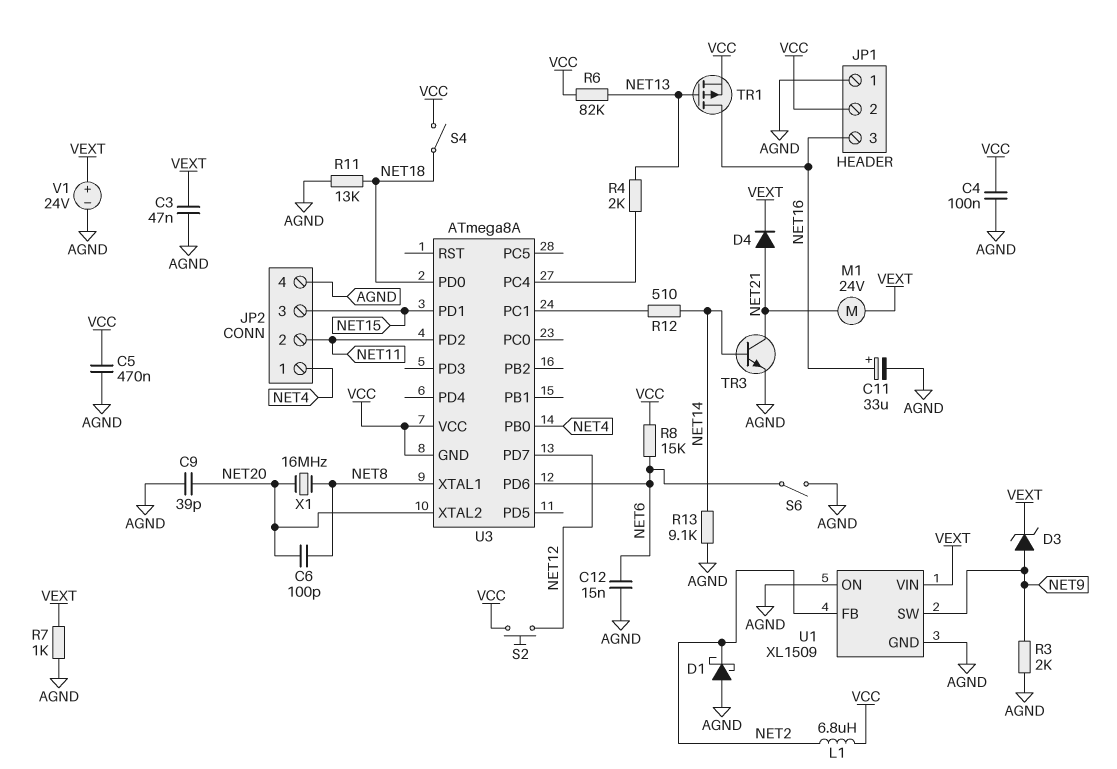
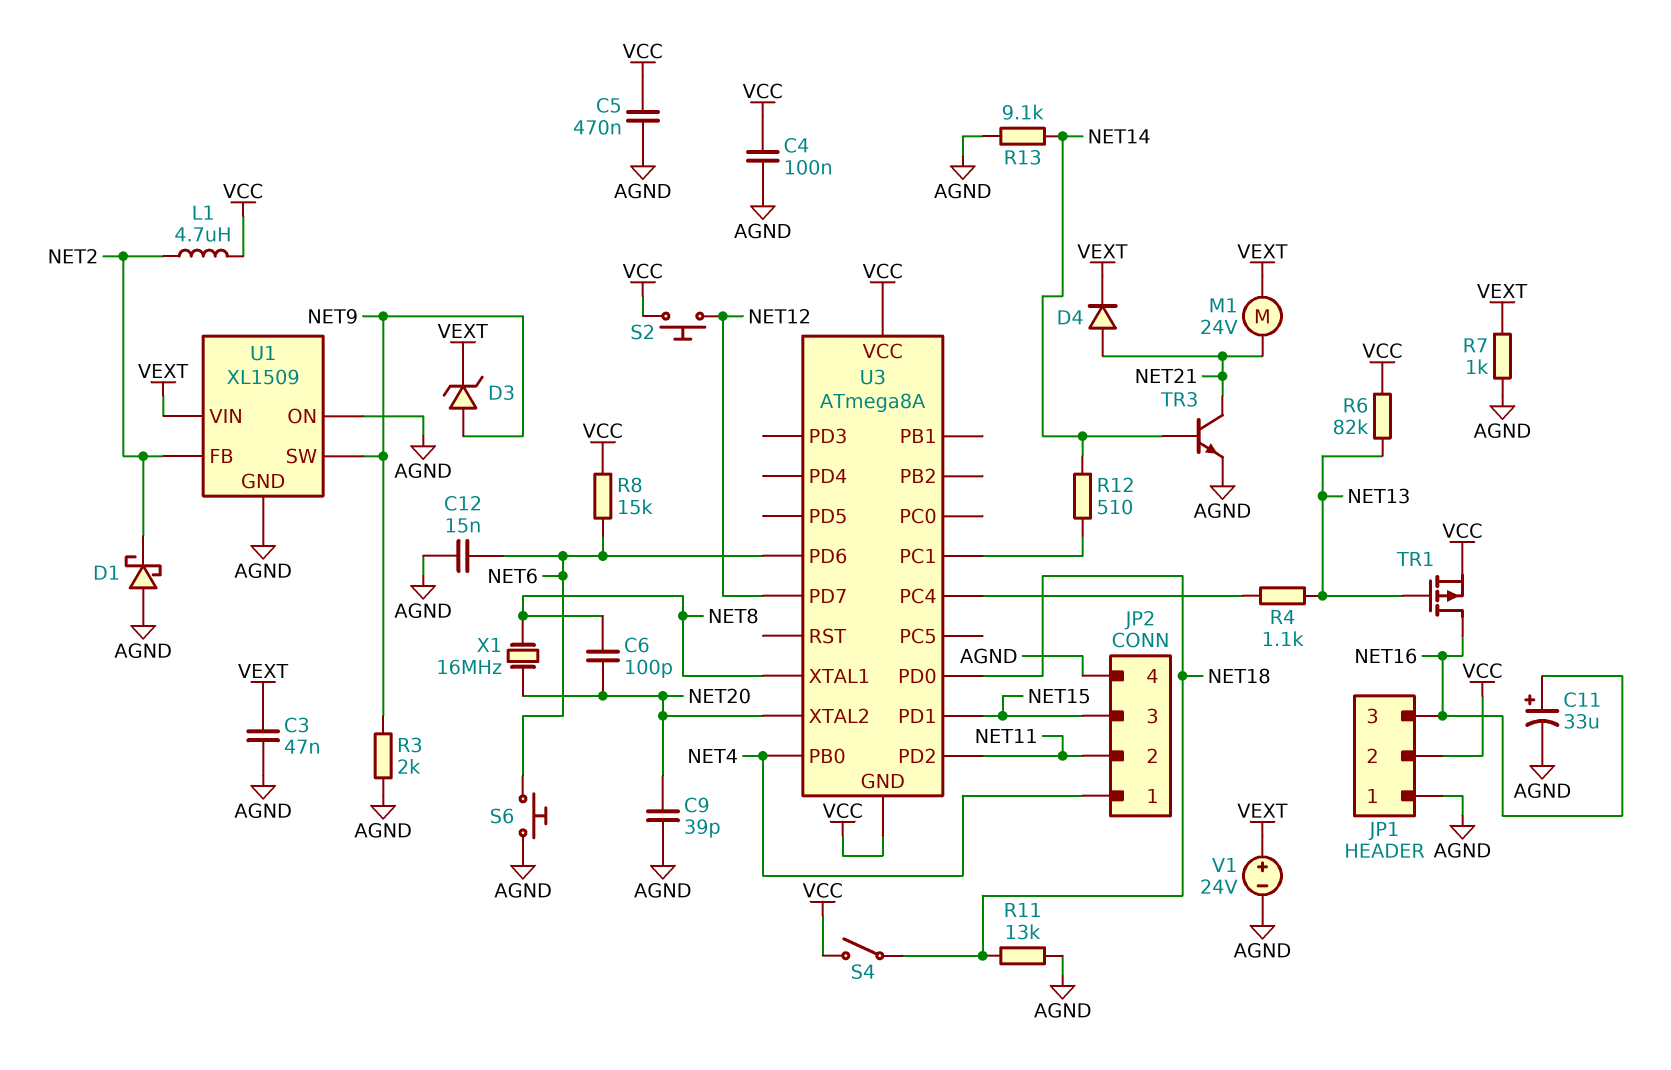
L1: 6.8uH (NET2, VCC) -> 4.7uH (NET2, VCC)
R4: 2k (NET13, U3/PC4) -> 1.1k (NET13, U3/PC4)
S6: switch (AGND, NET6) -> button (AGND, NET6)

